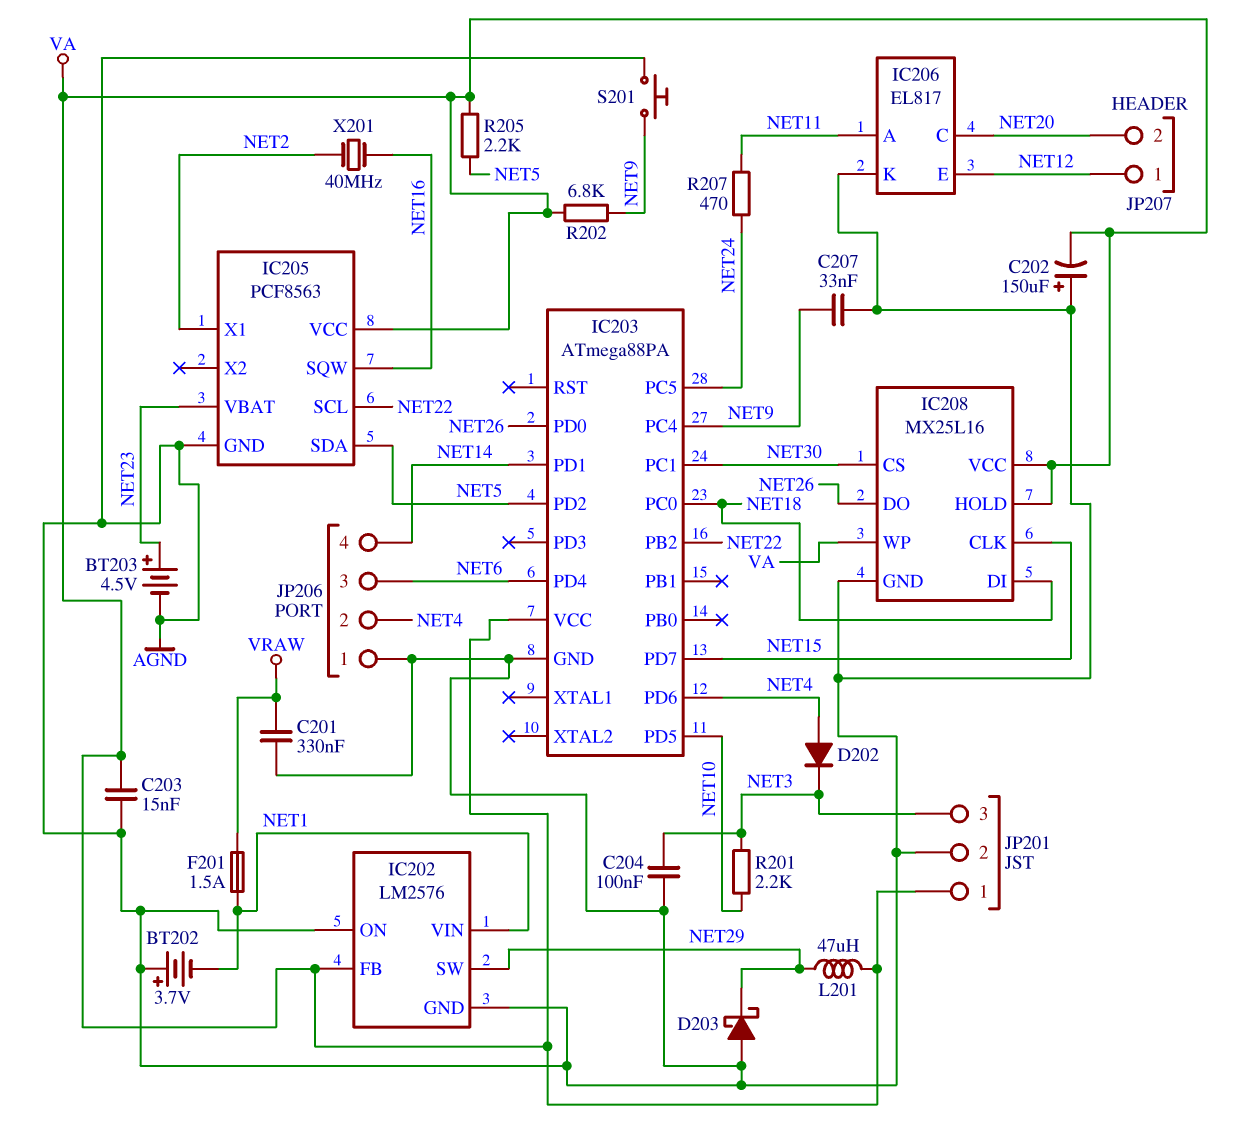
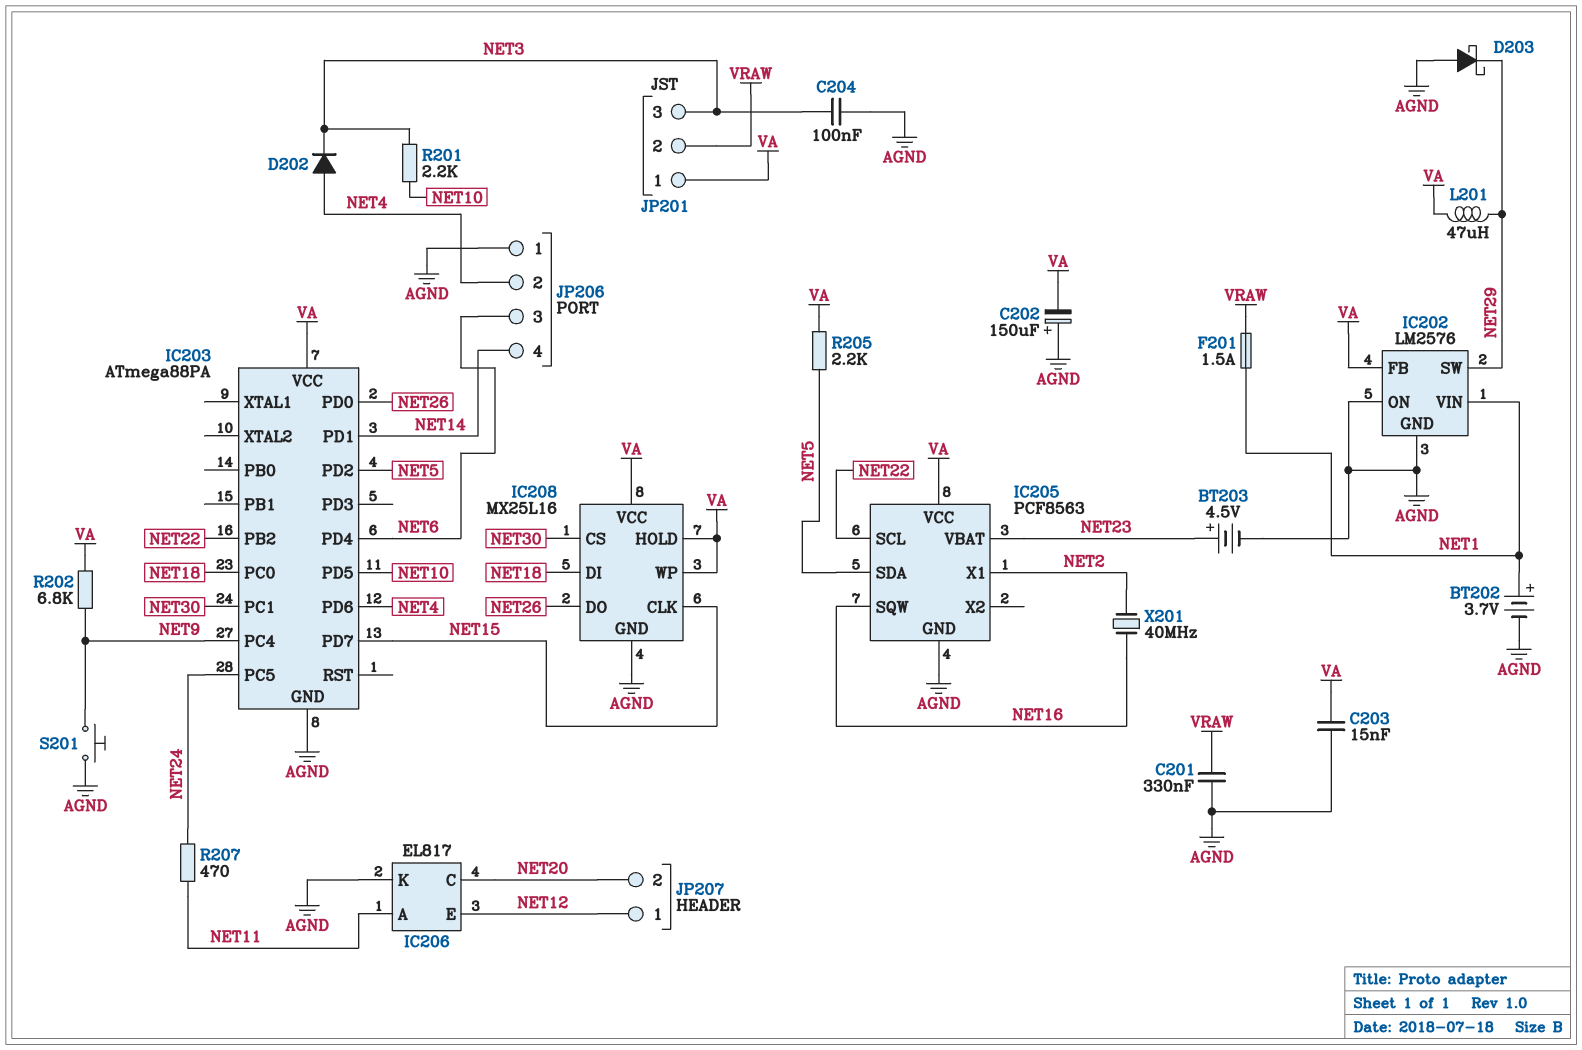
BT202: 3.7V (plus AGND, minus NET1) -> 3.7V (plus NET1, minus AGND)
C207: 33nF (AGND, NET9) -> none
JP201 pin 2: AGND -> VRAW

